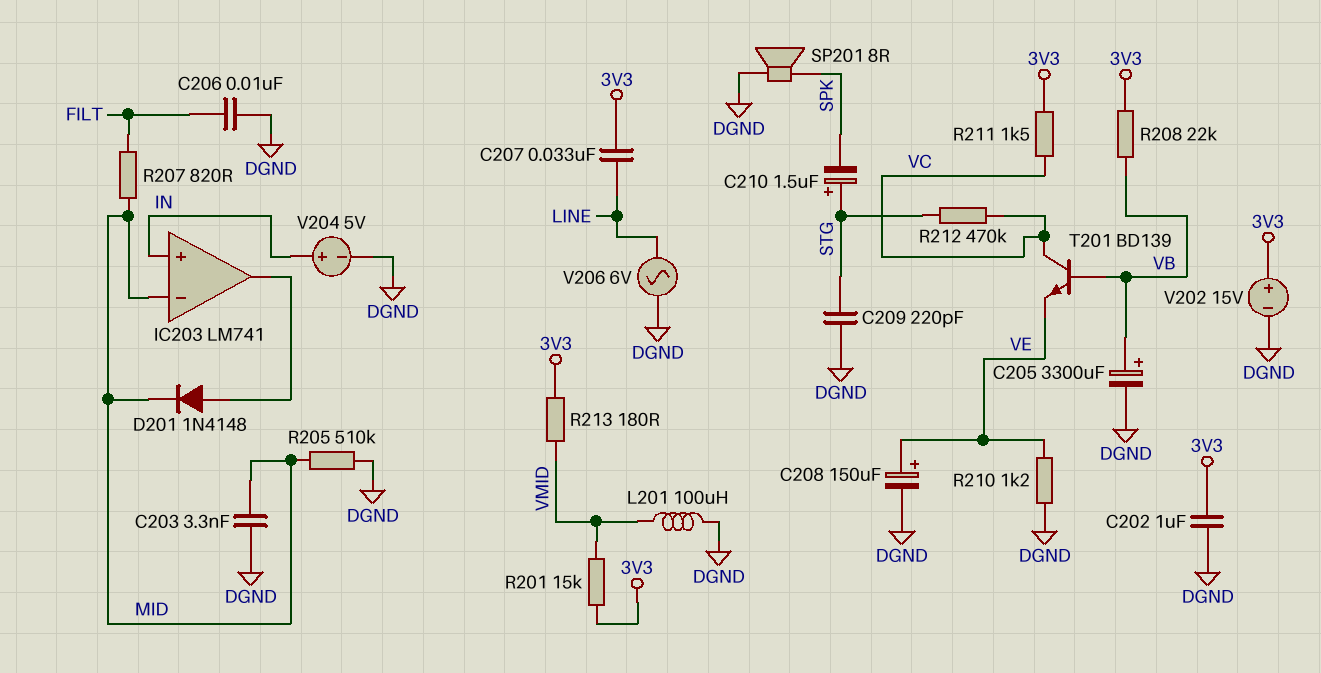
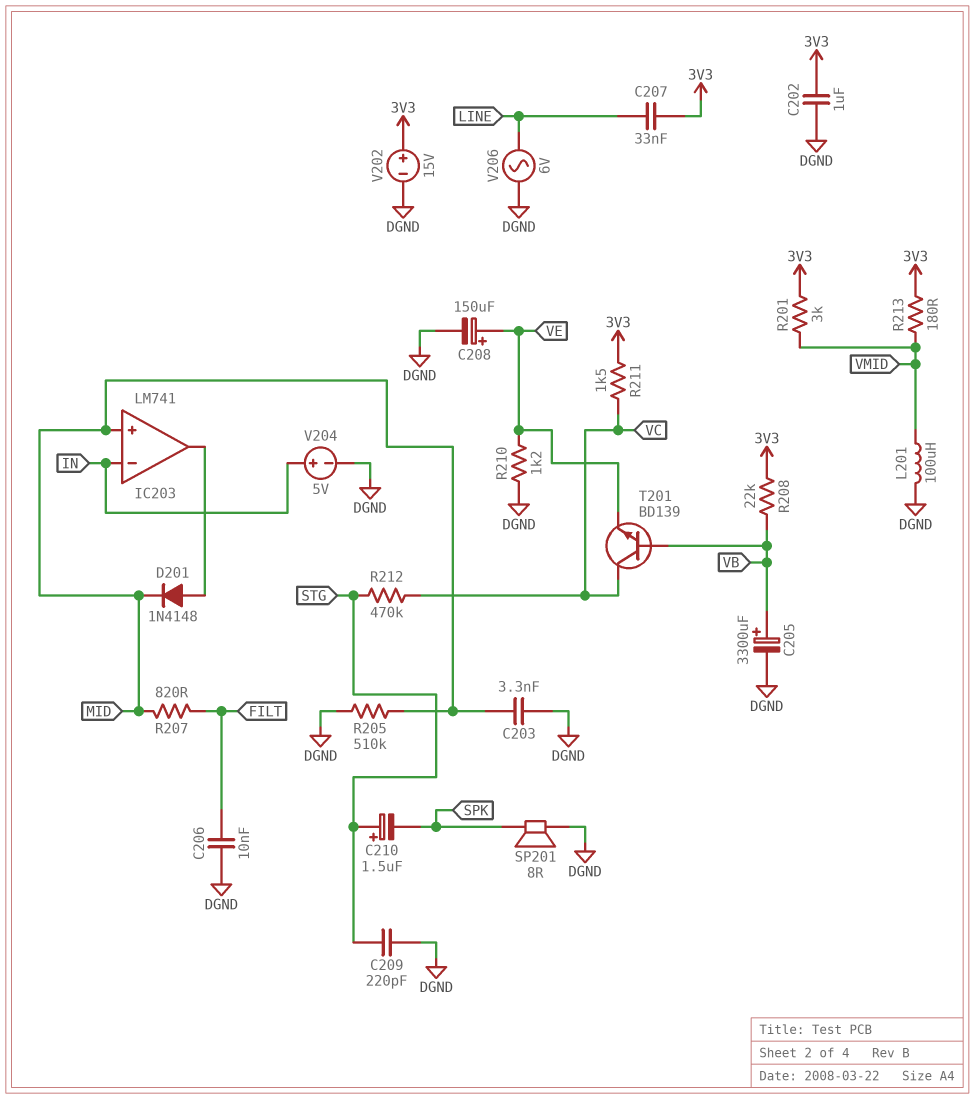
IC203 pin in+: IN -> MID
IC203 pin in-: MID -> IN
R201: 15k (3V3, VMID) -> 3k (3V3, VMID)

